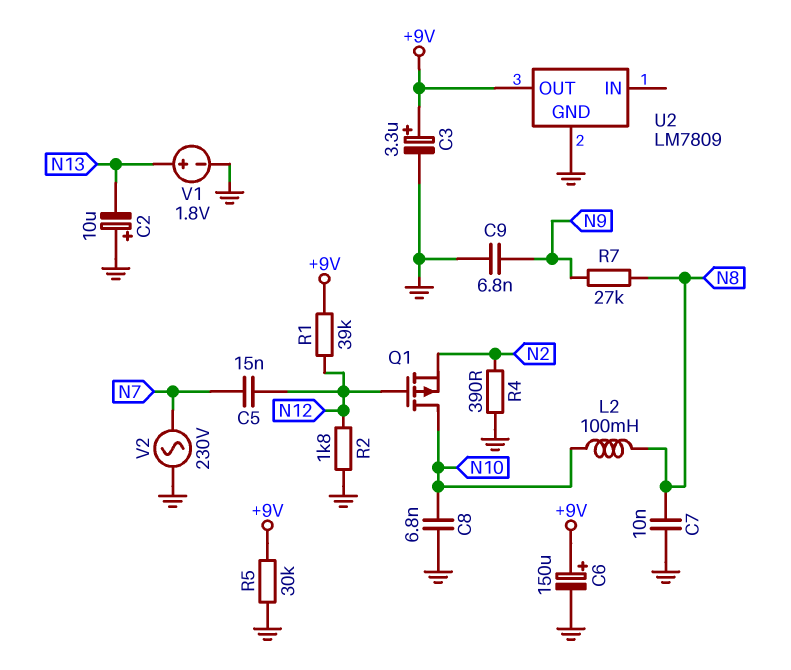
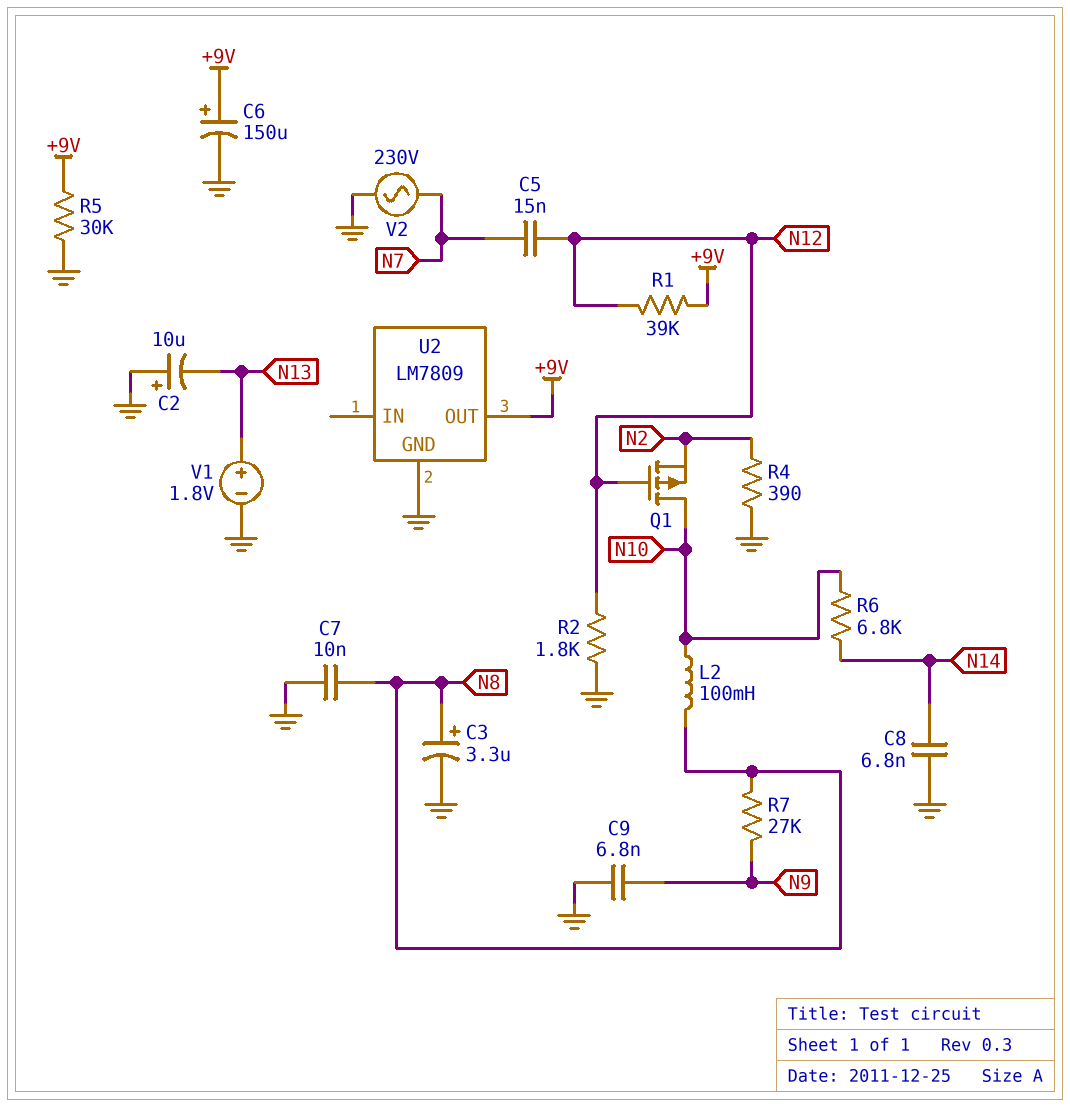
C3: 3.3uF (plus +9V, minus GND) -> 3.3uF (plus N8, minus GND)
C8: 6.8nF (GND, N10) -> 6.8nF (GND, N14)
R6: none -> 6.8k (N10, N14)

